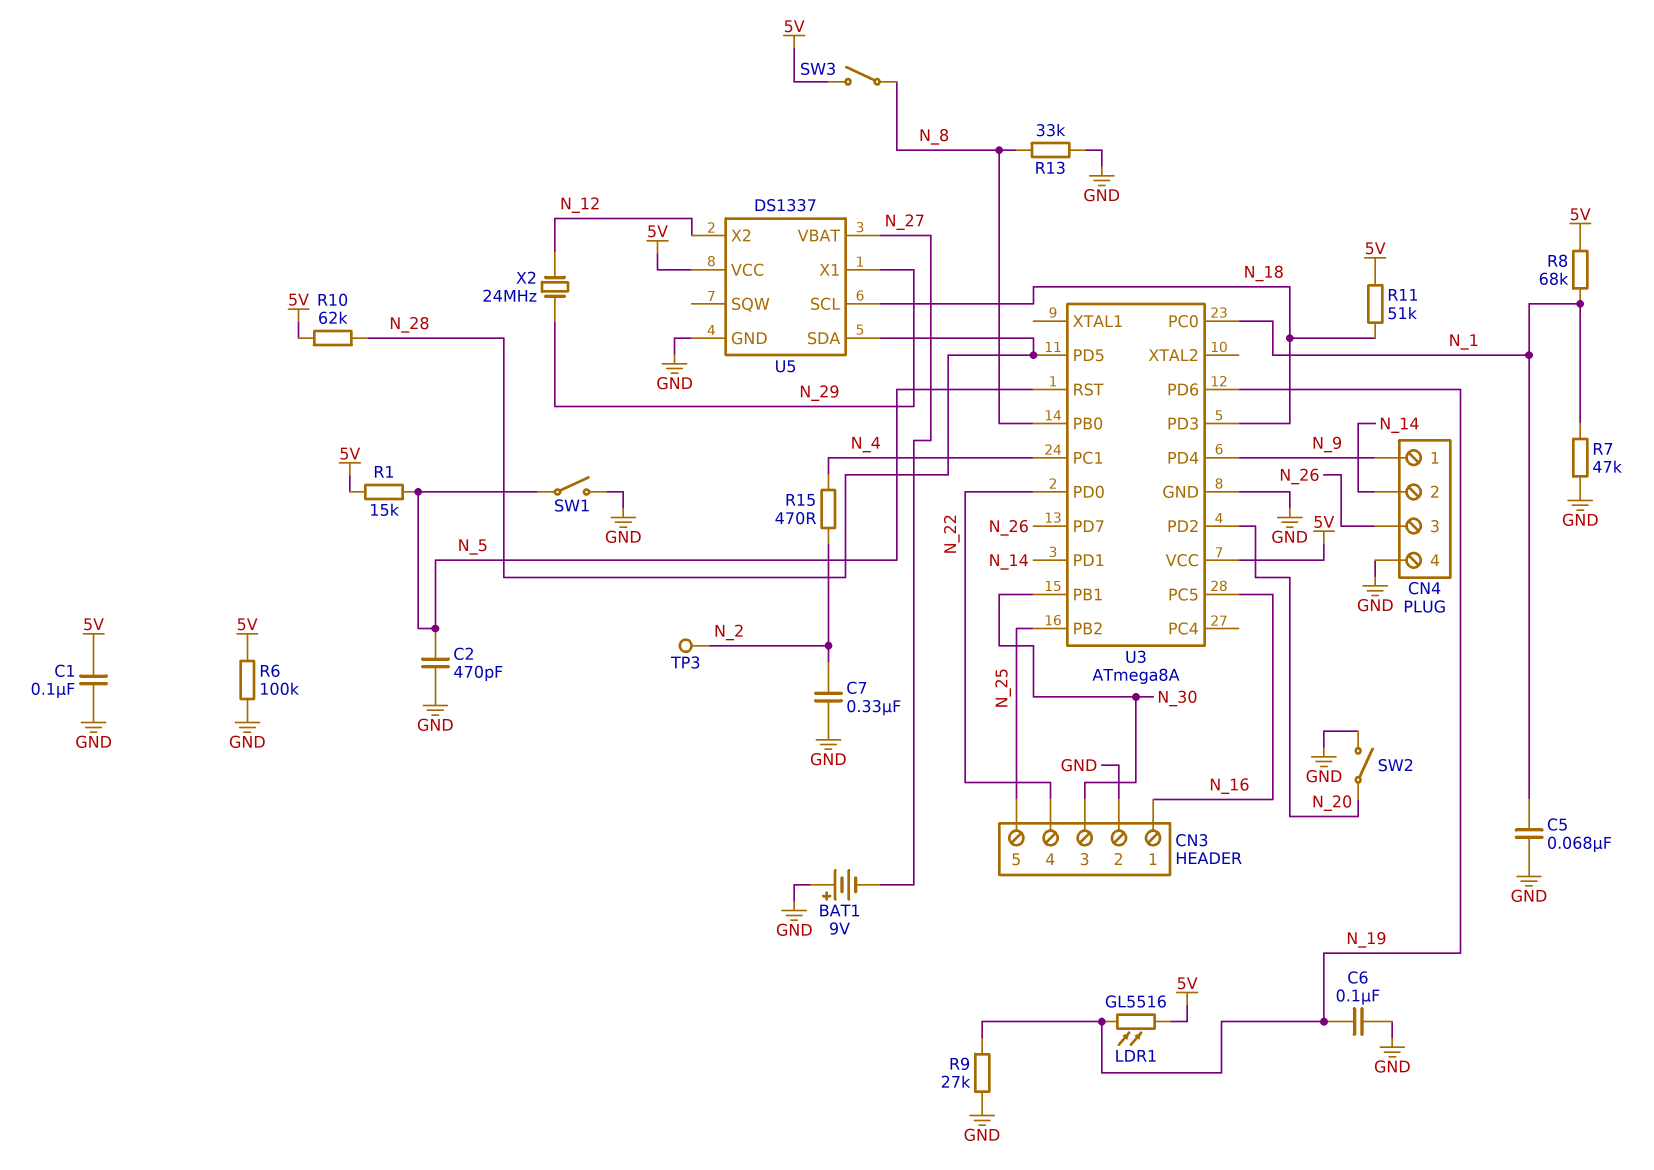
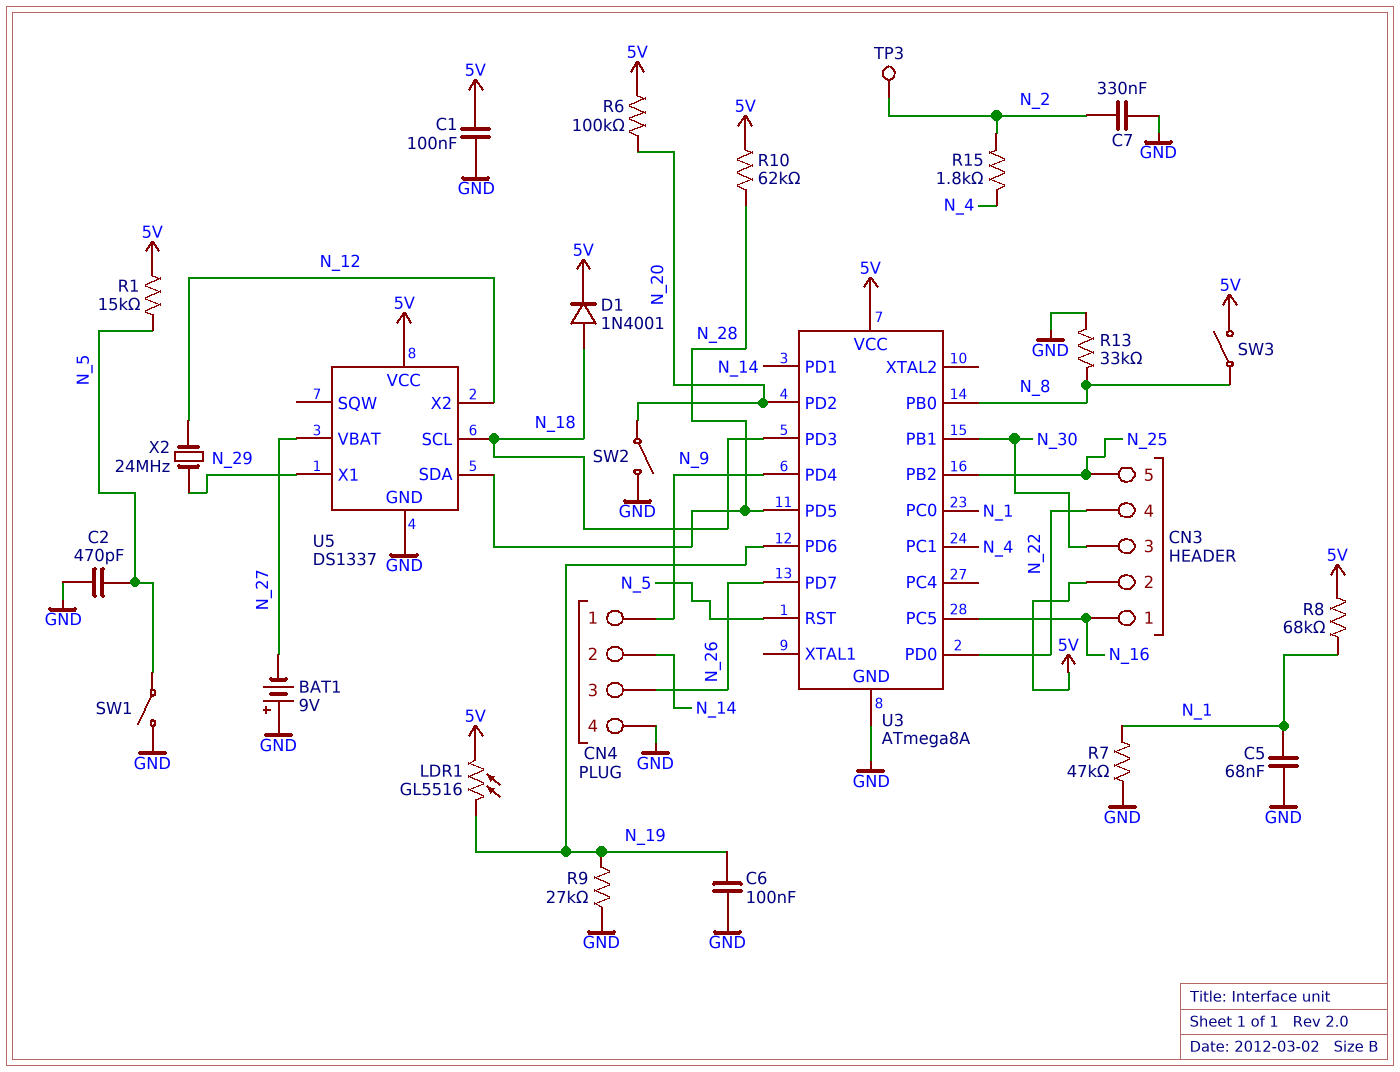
CN3 pin 2: GND -> 5V
D1: none -> diode 1N4001 (A N_18, K 5V)
R6: 100k (5V, GND) -> 100k (5V, N_20)
R11: 51k (5V, N_18) -> none
R15: 470 (N_2, N_4) -> 1.8k (N_2, N_4)

